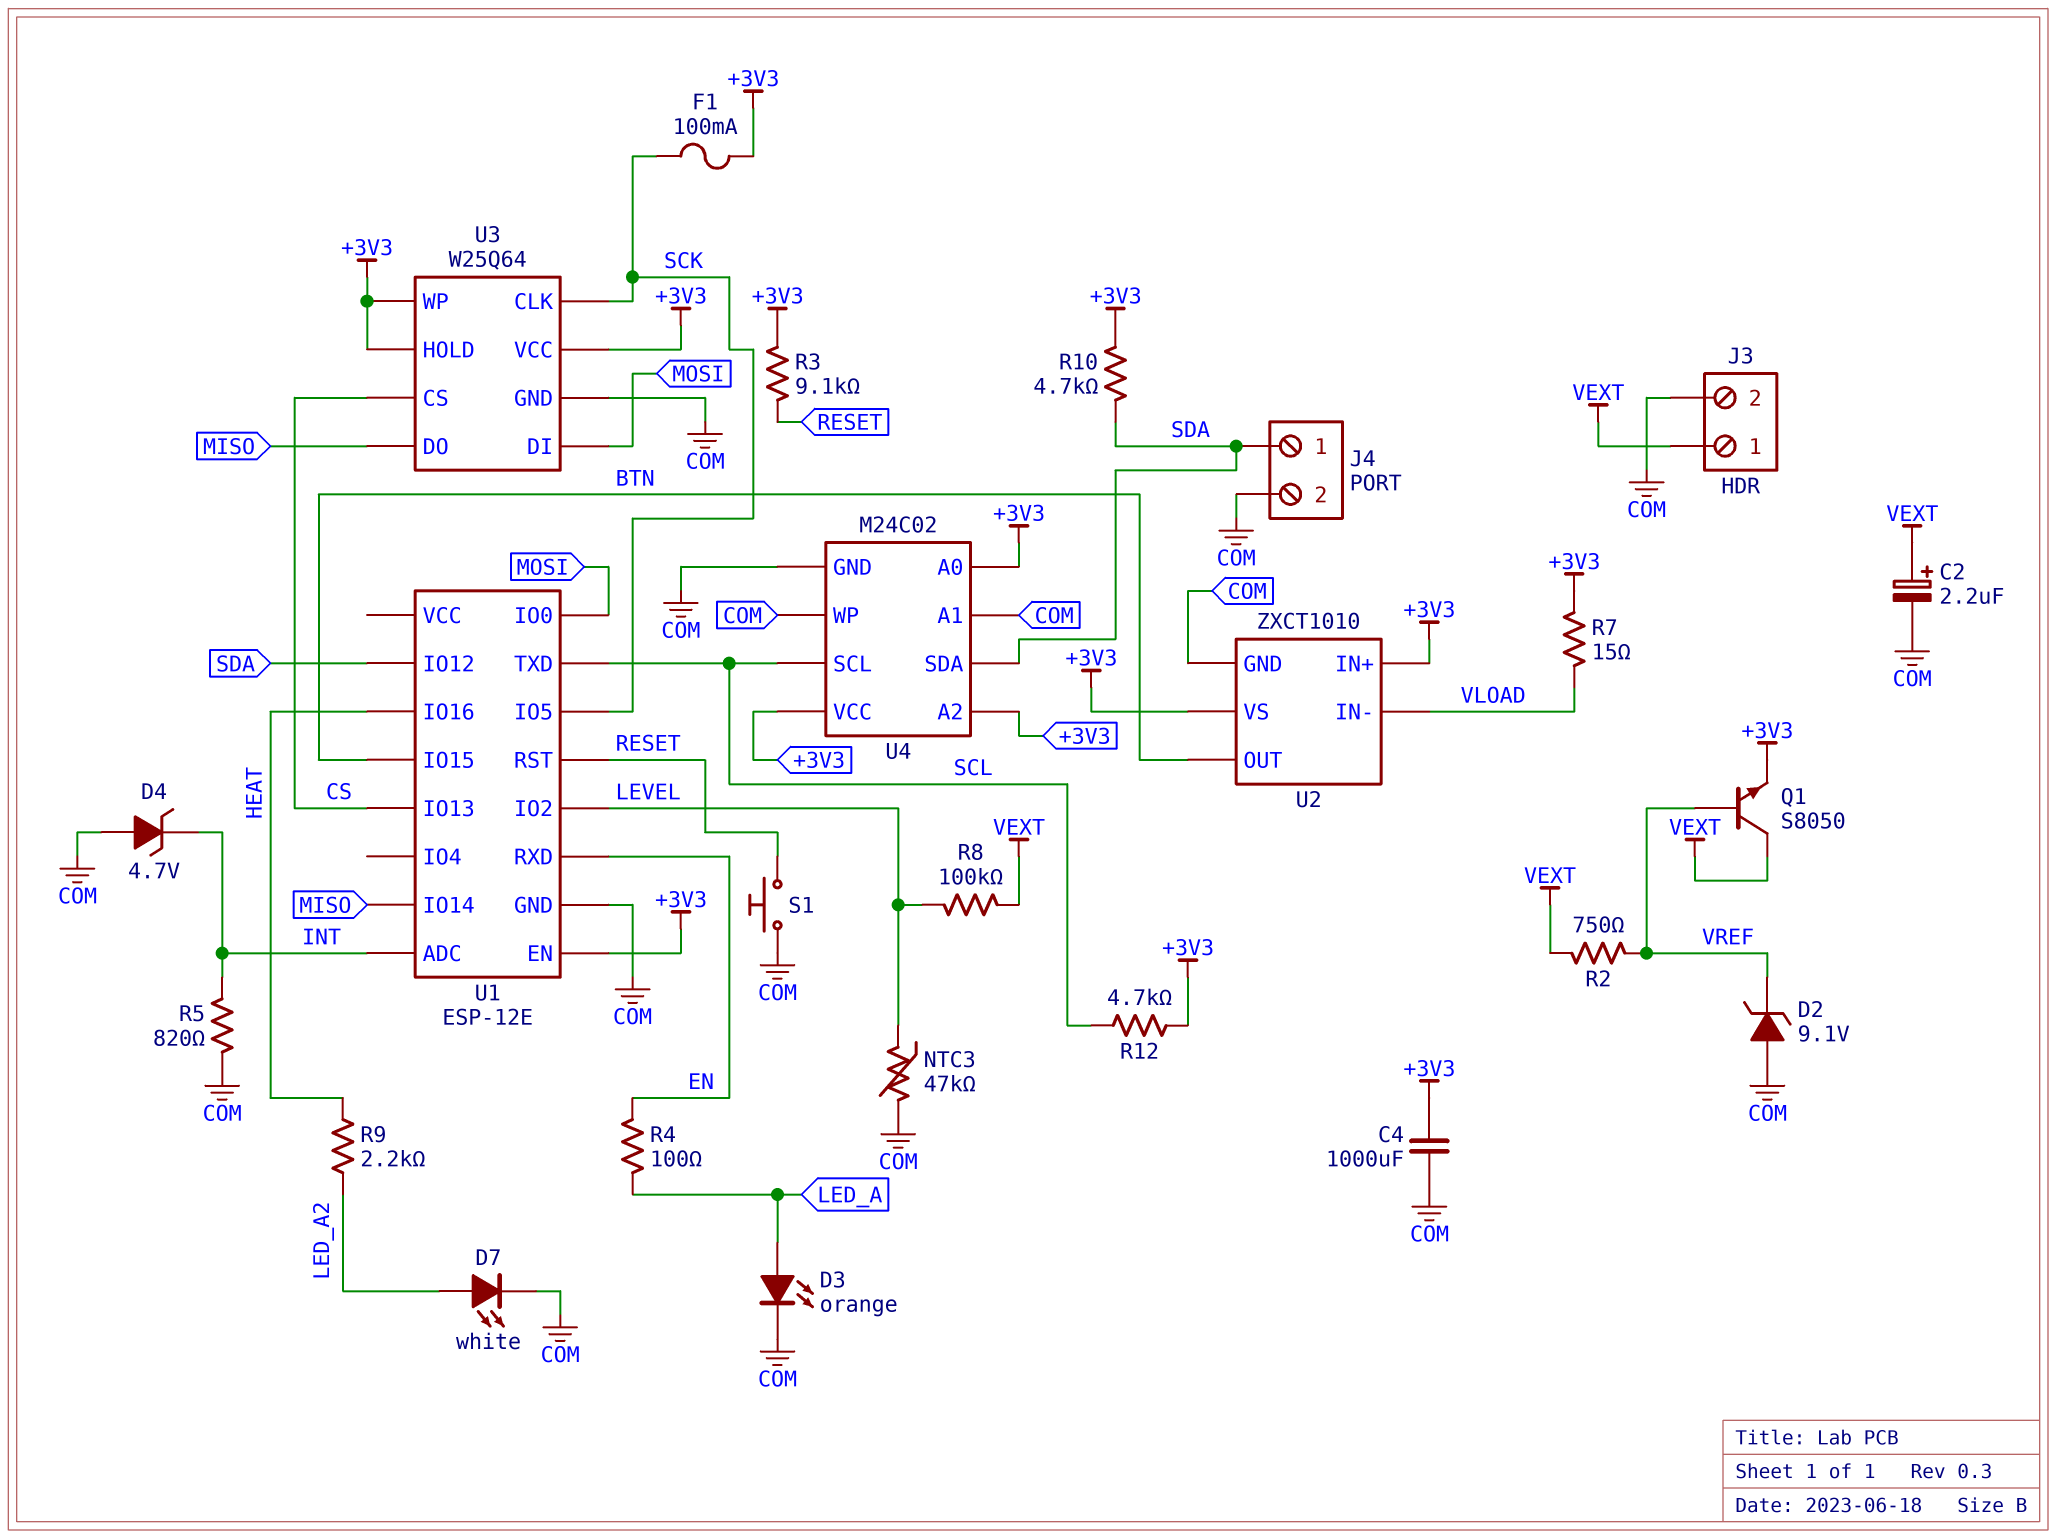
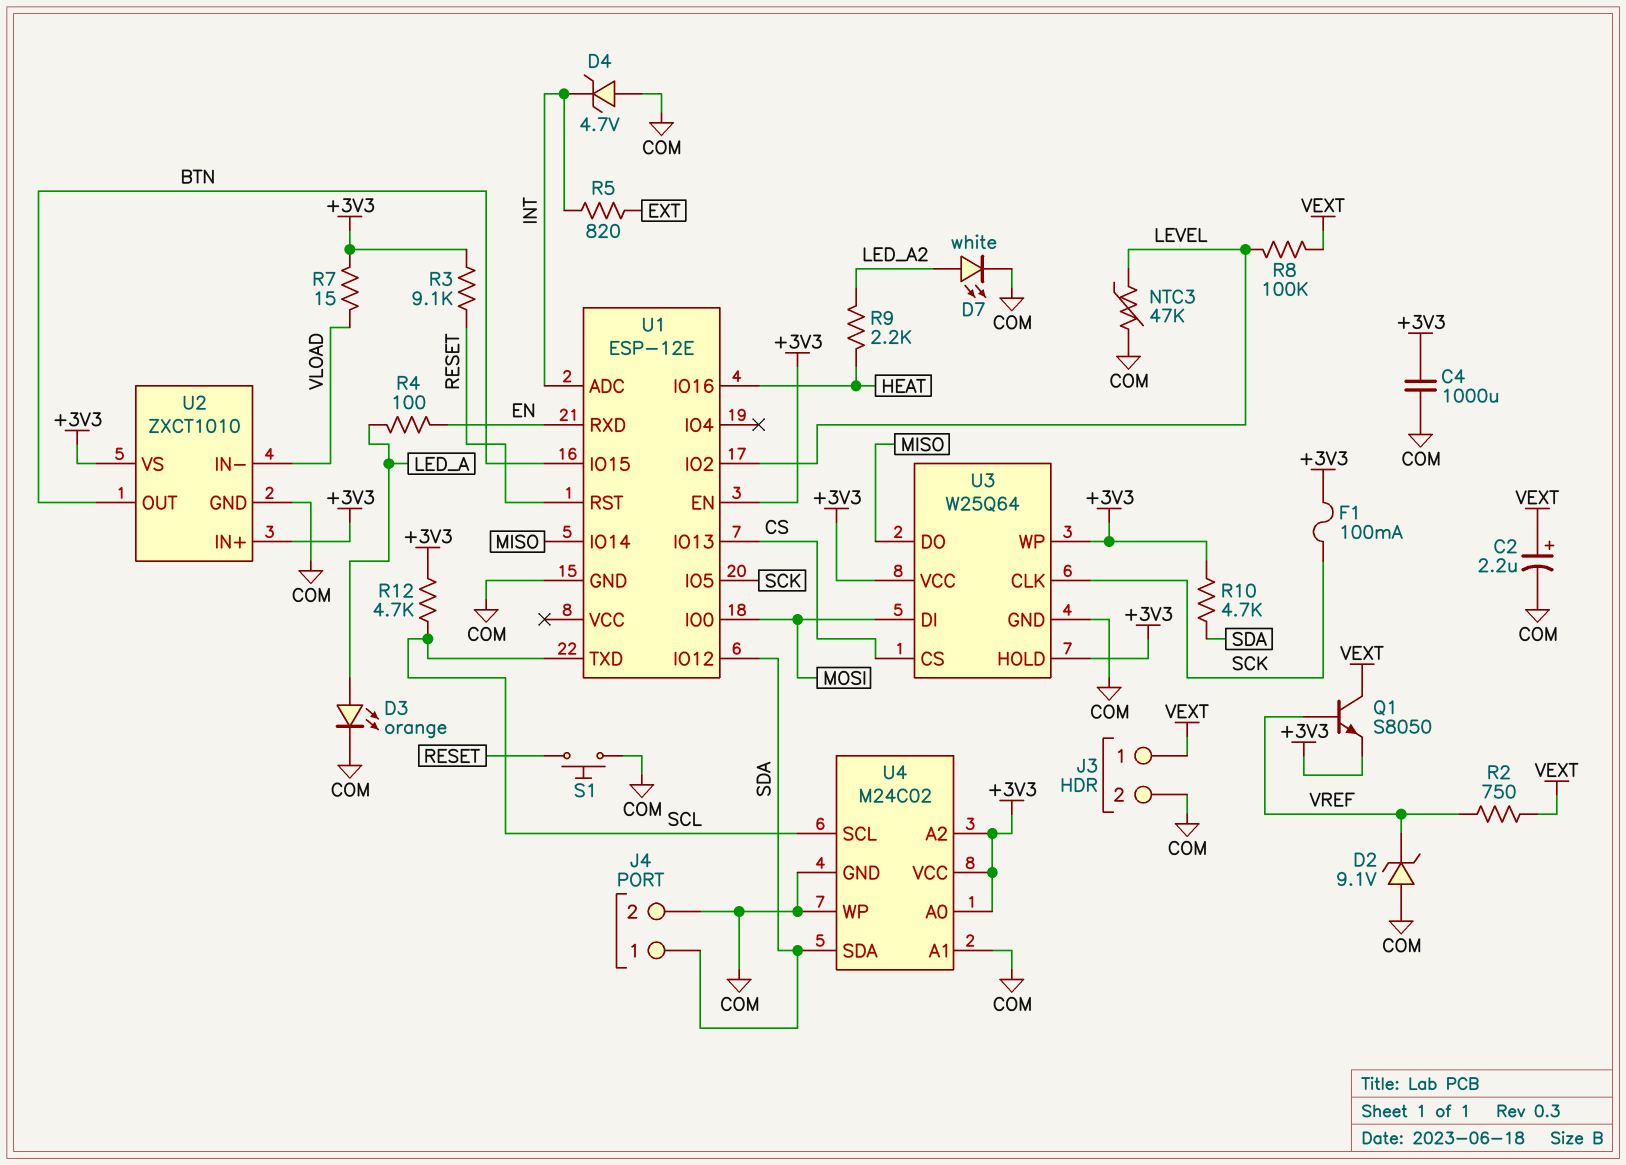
R5: 820 (COM, INT) -> 820 (EXT, INT)

